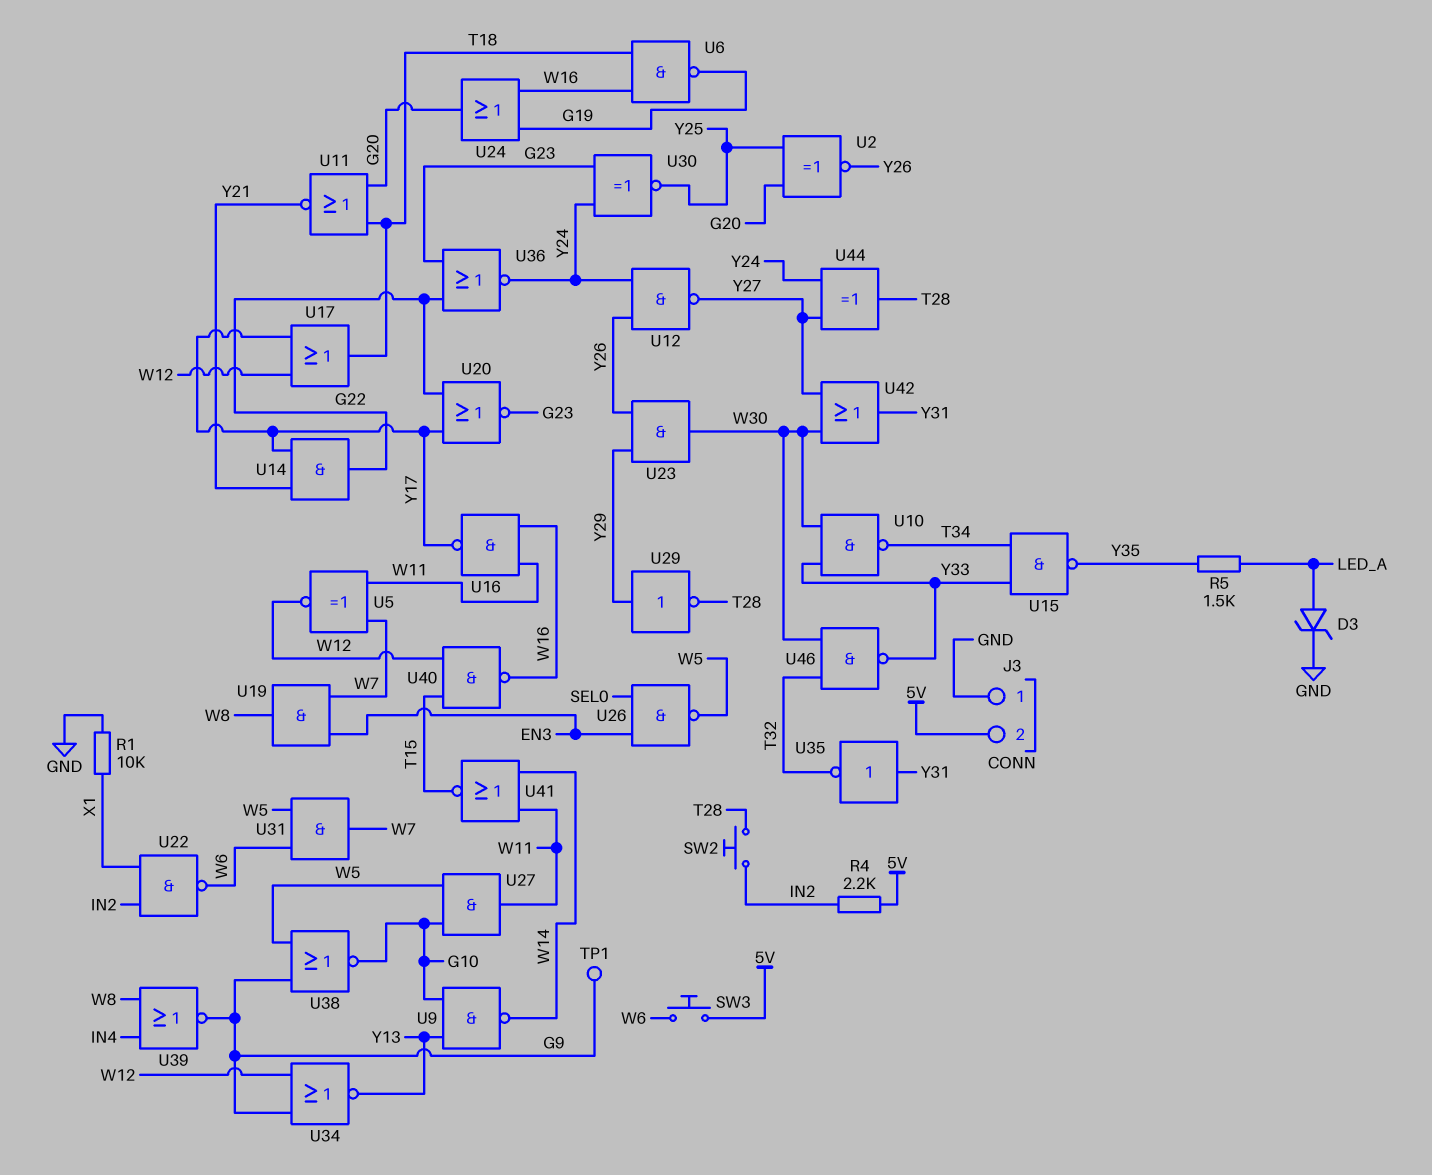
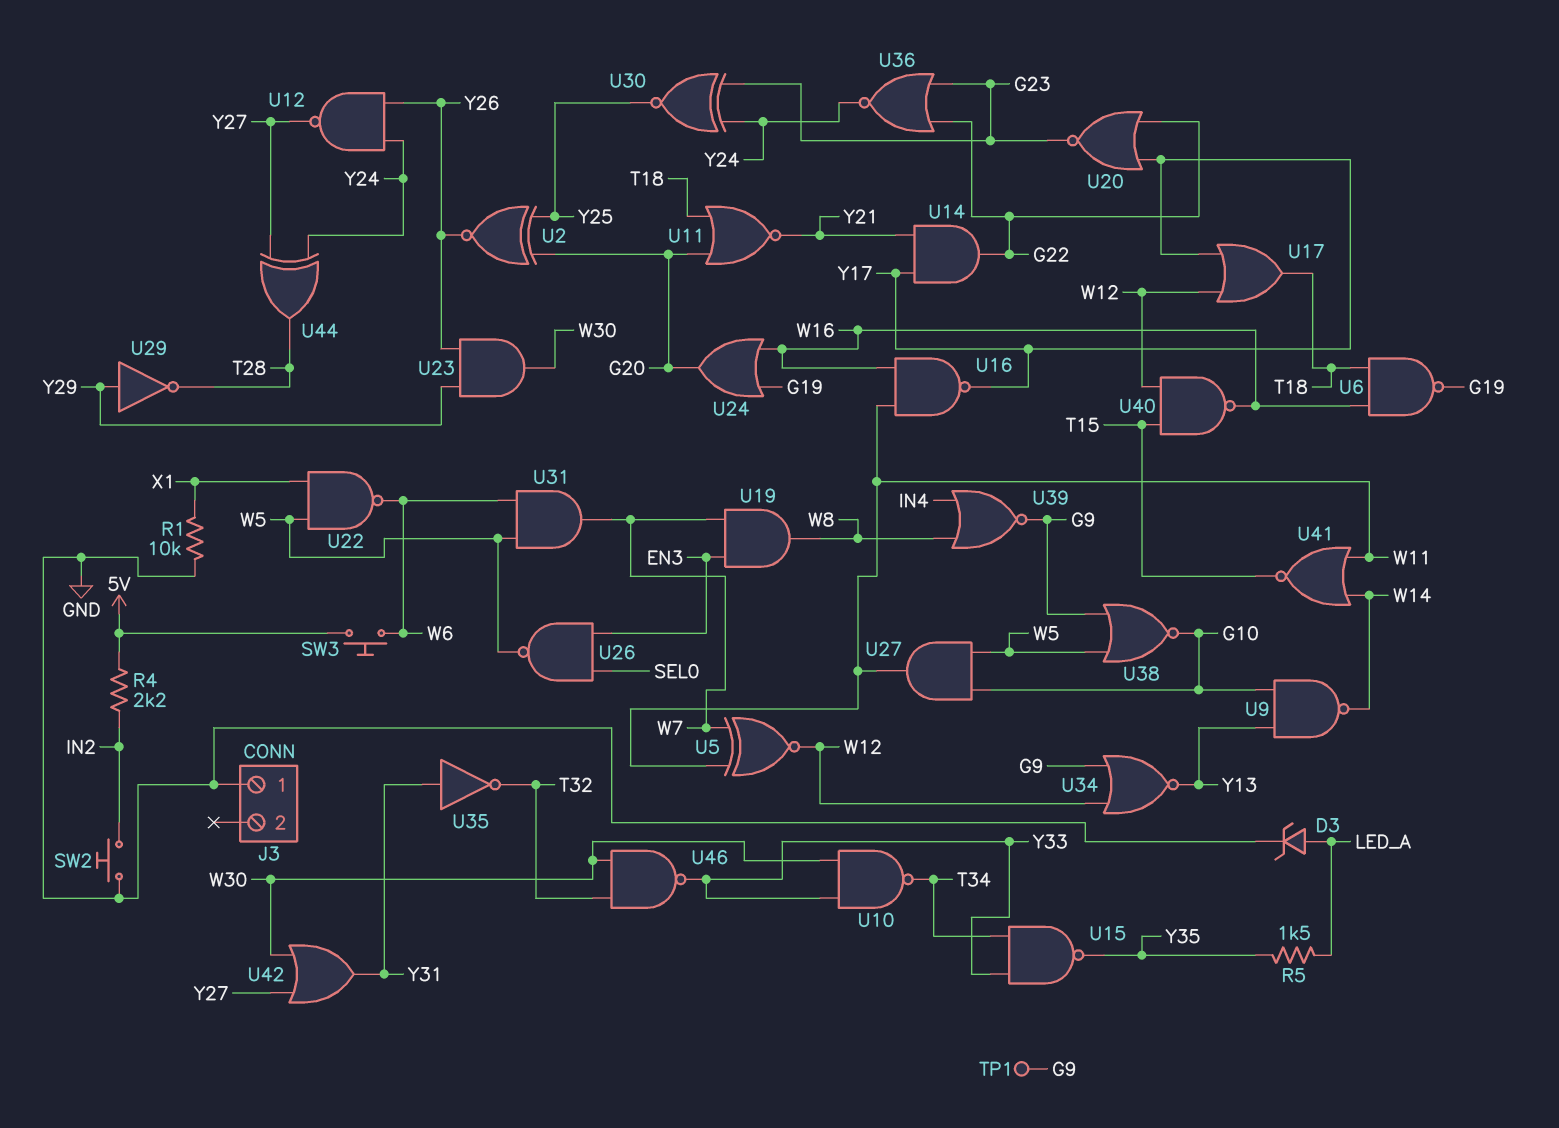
J3 pin 2: 5V -> none
SW2: button (IN2, T28) -> button (GND, IN2)
U22: NAND (in IN2, in X1, out W6) -> NAND (in W5, in X1, out W6)

